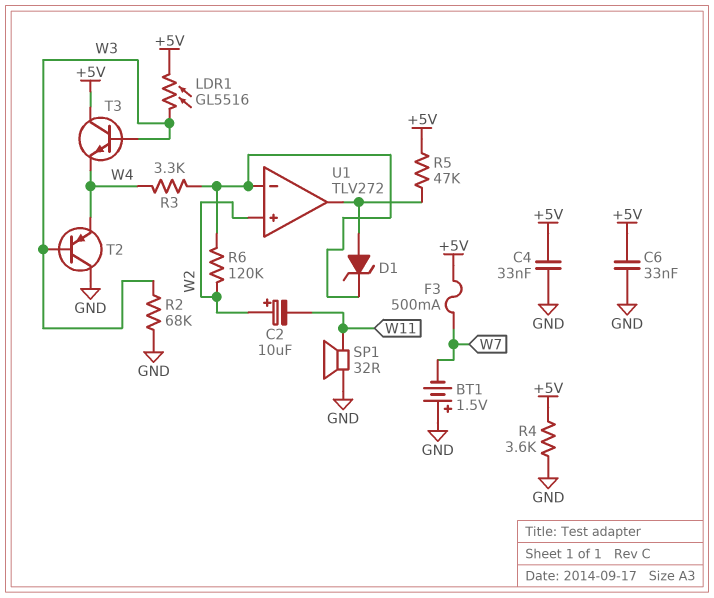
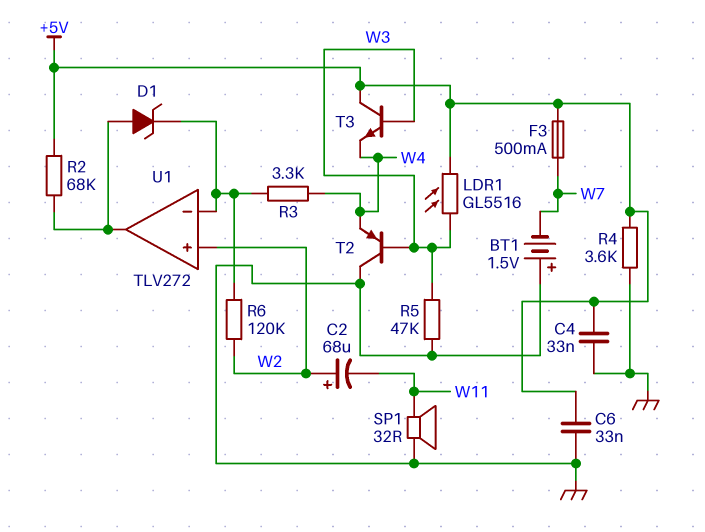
C2: 10uF (plus W2, minus W11) -> 68uF (plus W2, minus W11)
R2: 68k (GND, W3) -> 68k (+5V, U1/out)
R5: 47k (+5V, U1/out) -> 47k (GND, W3)

